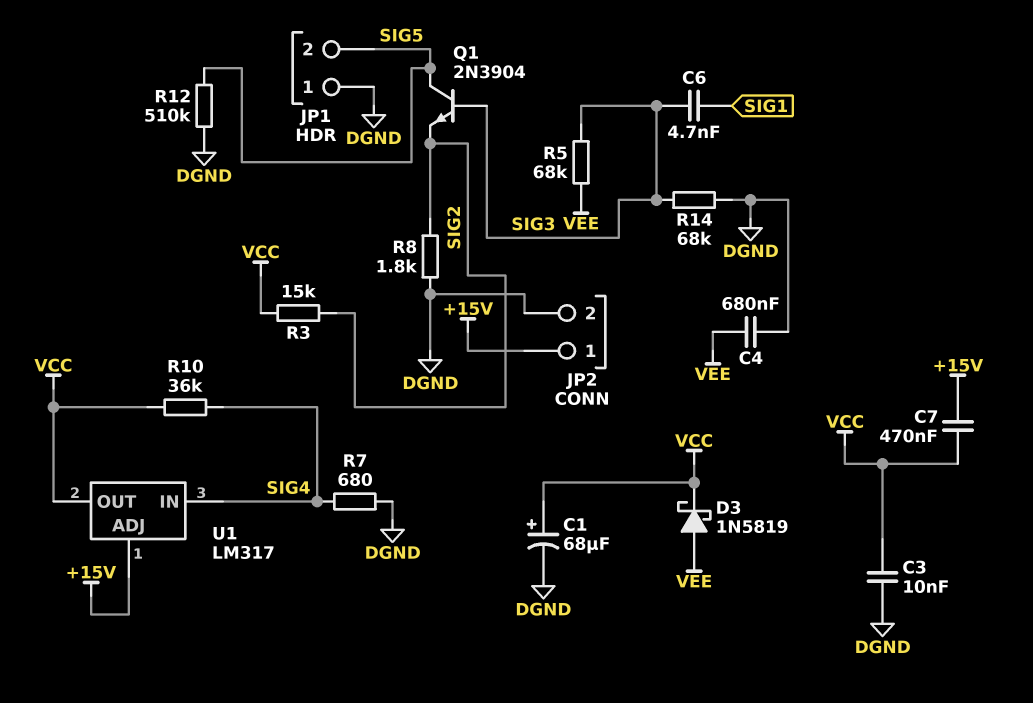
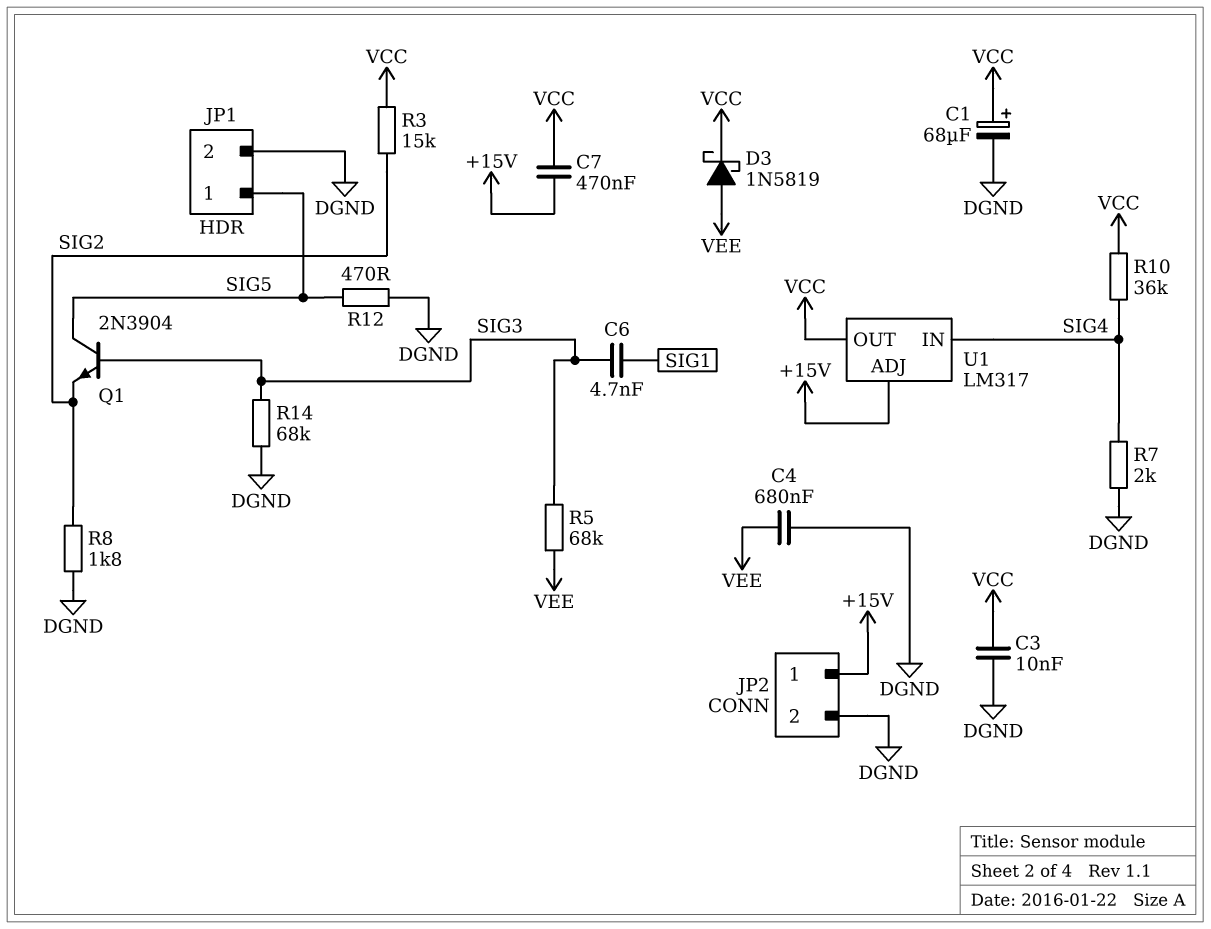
JP1 pin 1: DGND -> SIG5
JP1 pin 2: SIG5 -> DGND
R7: 680 (DGND, SIG4) -> 2k (DGND, SIG4)
R12: 510k (DGND, SIG5) -> 470 (DGND, SIG5)

